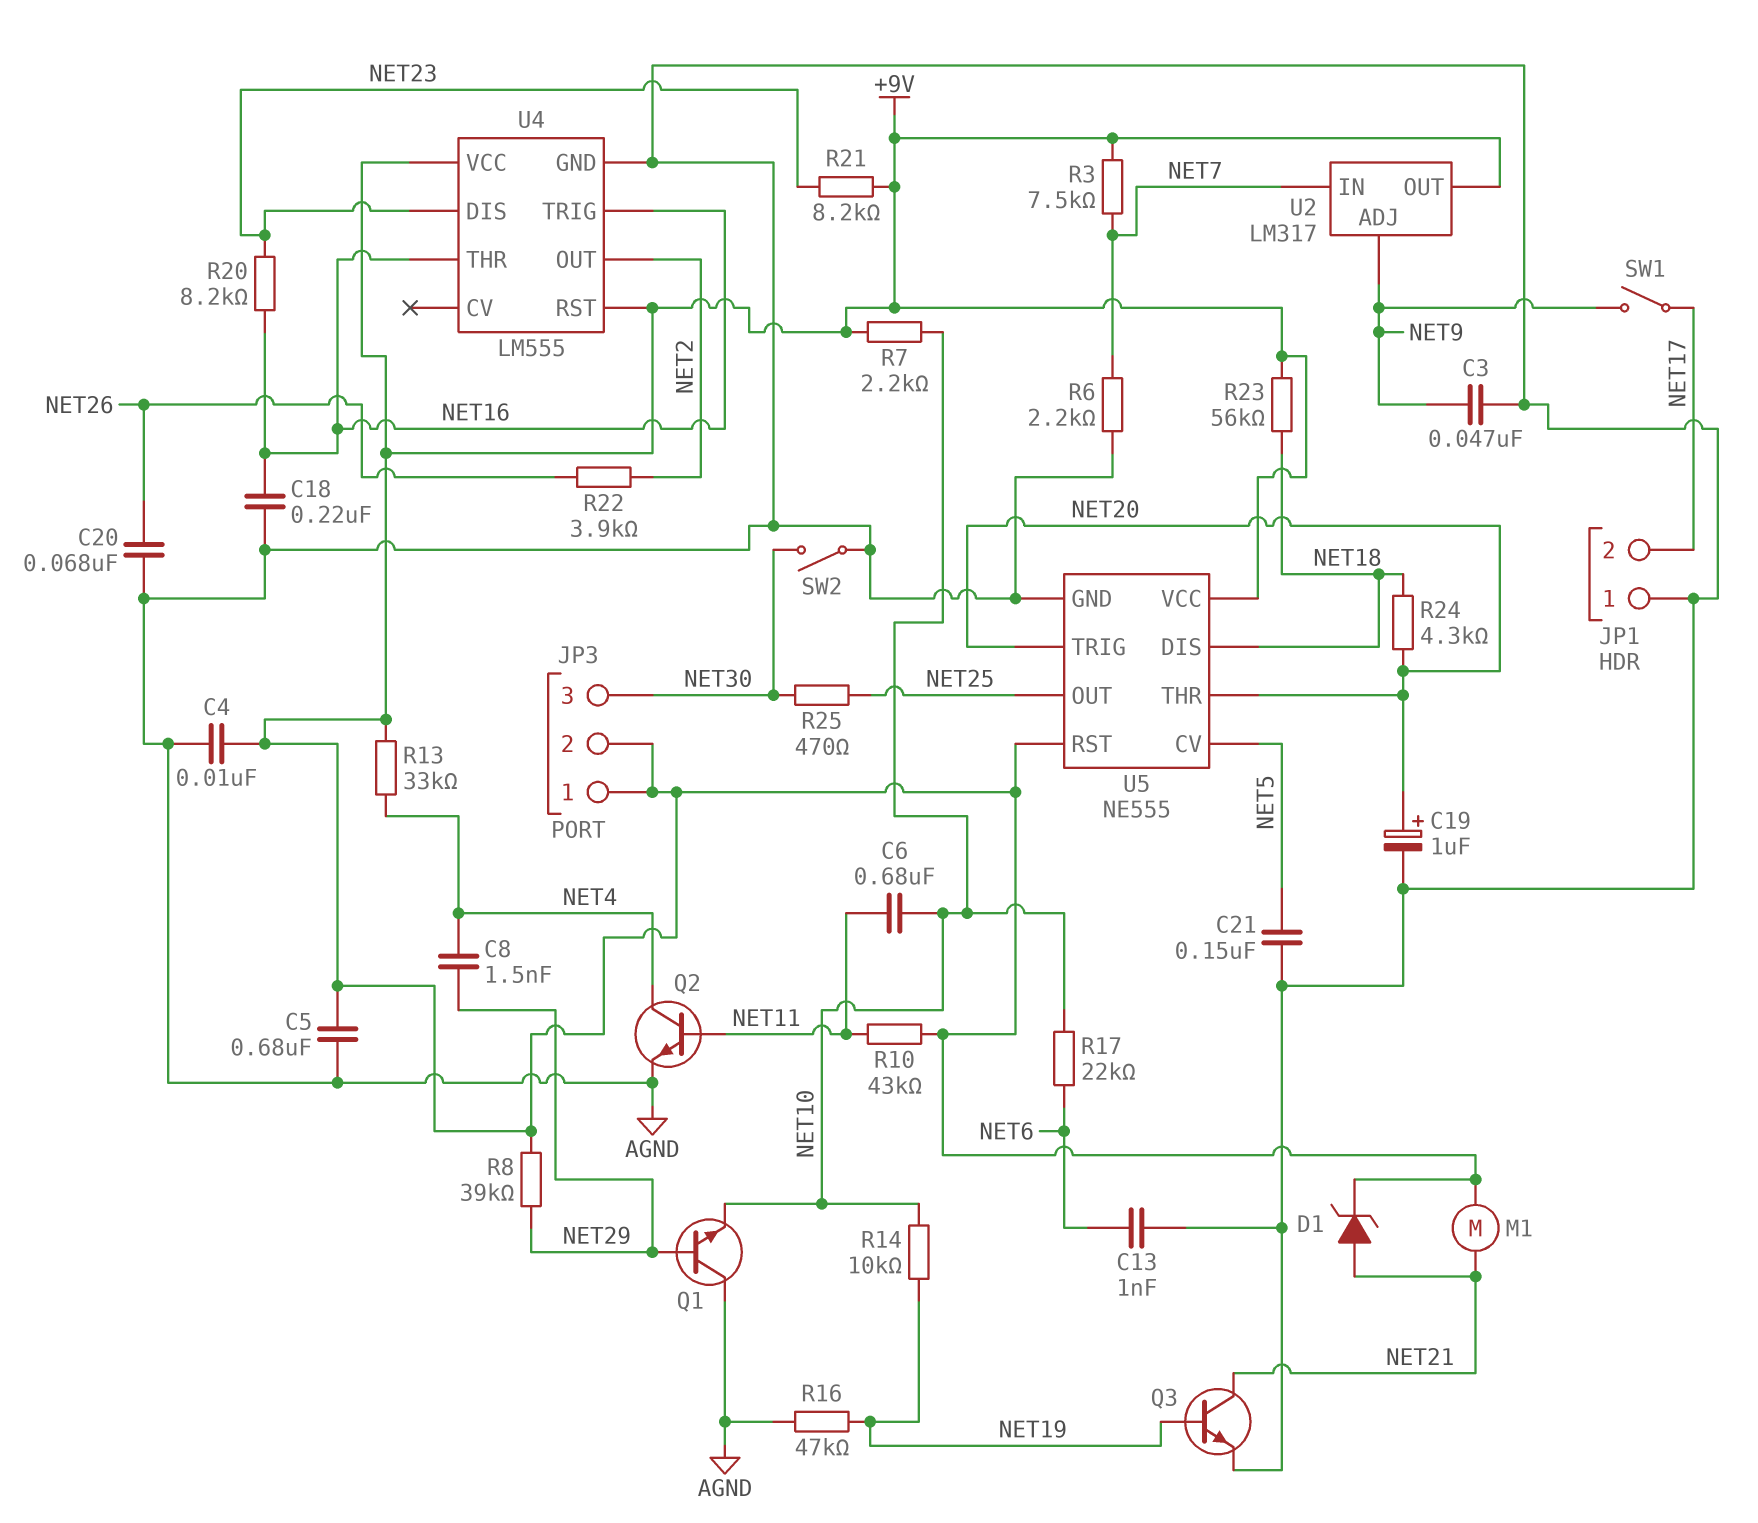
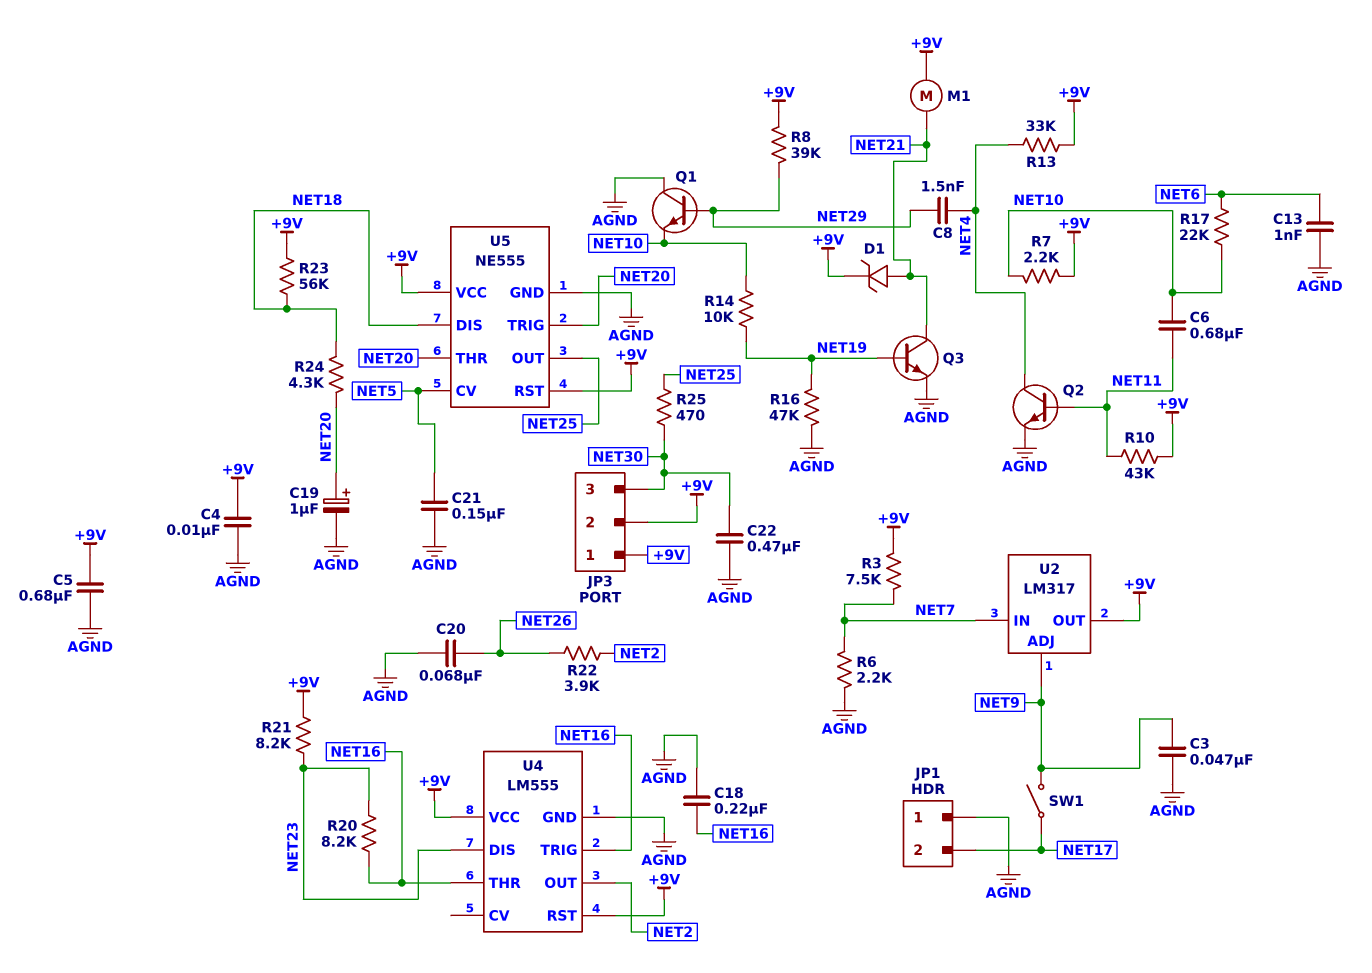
C22: none -> 470nF (AGND, NET30)
SW2: switch (AGND, NET30) -> none

